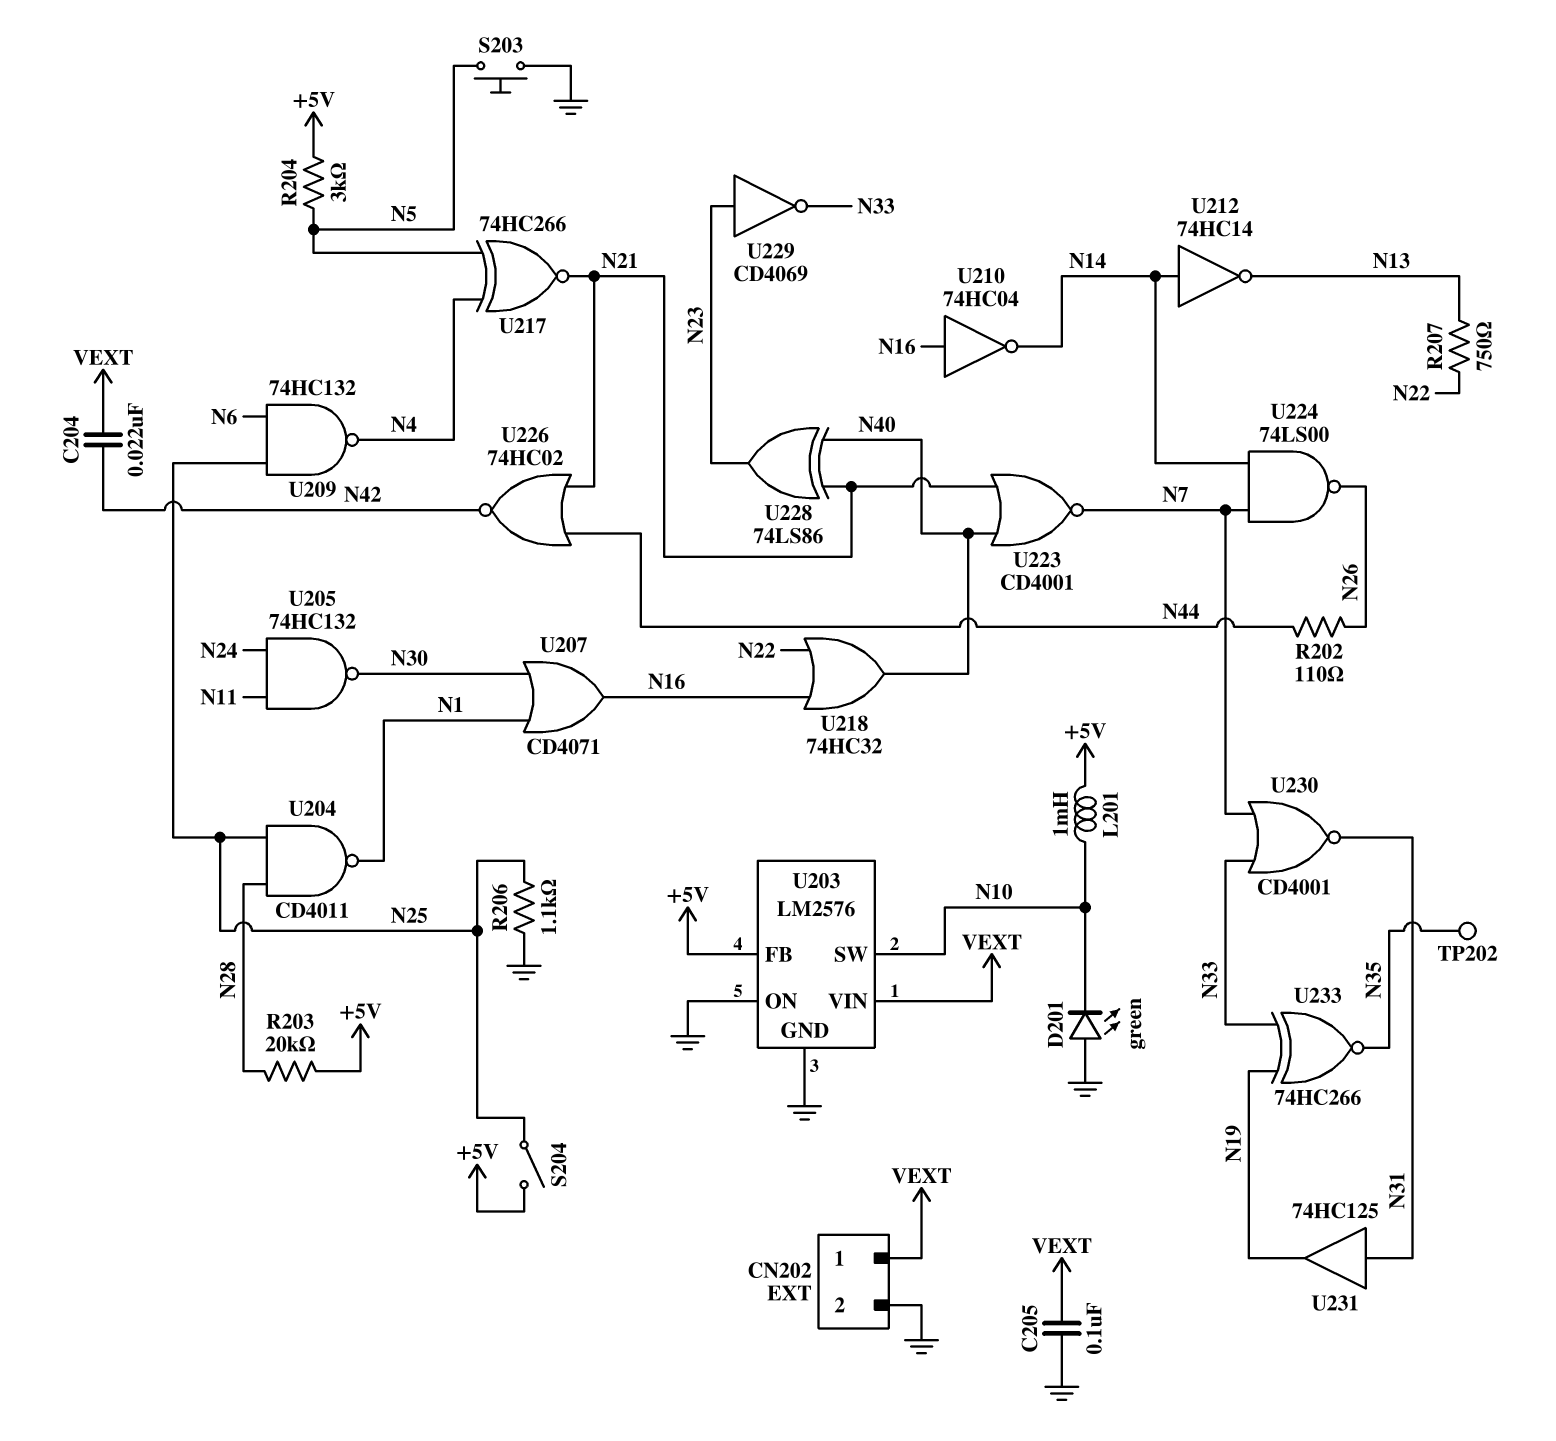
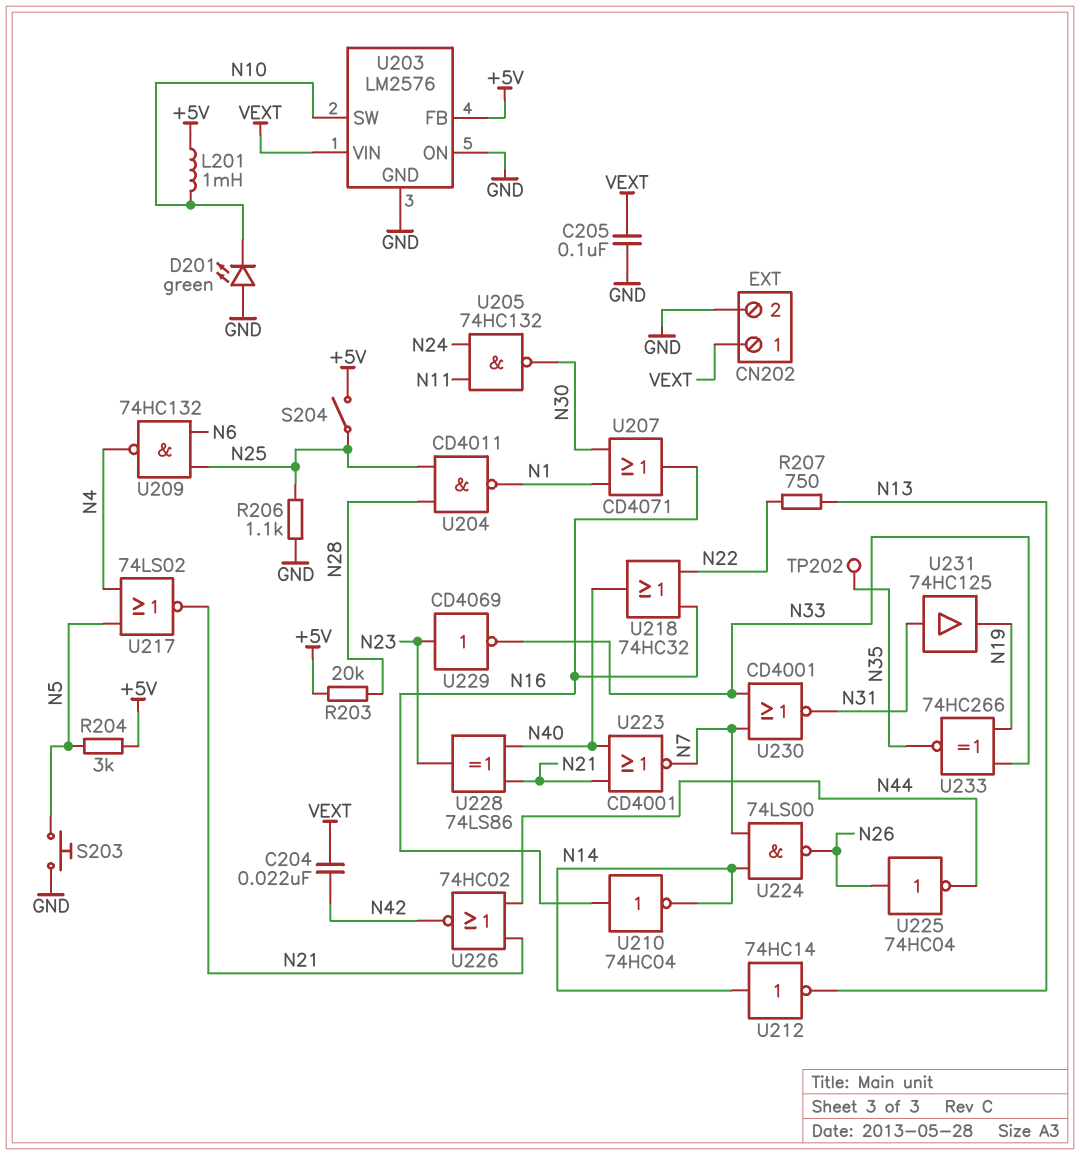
R202: 110 (N26, N44) -> none
U217: XNOR 74HC266 (in N4, in N5, out N21) -> NOR 74LS02 (in N4, in N5, out N21)
U225: none -> NOT 74HC04 (in N26, out N44)

